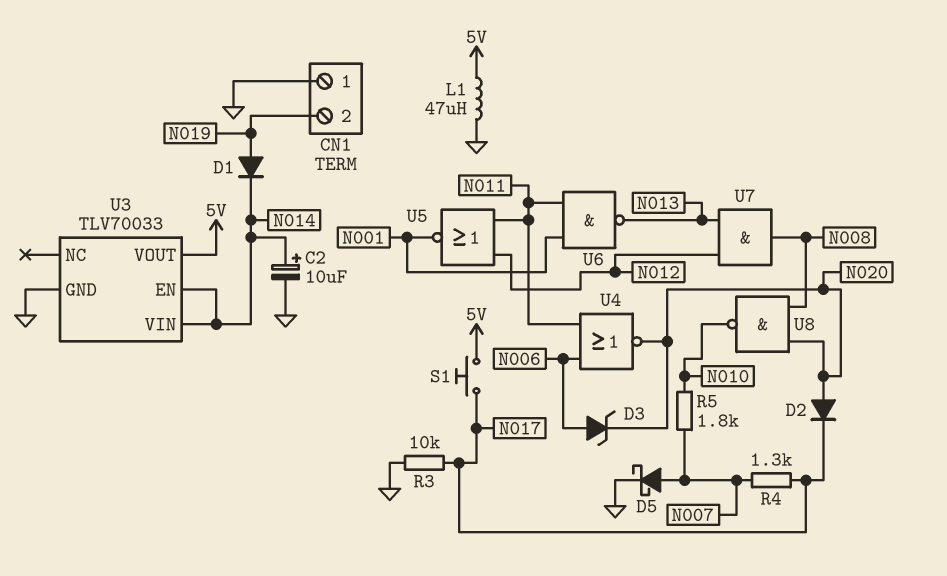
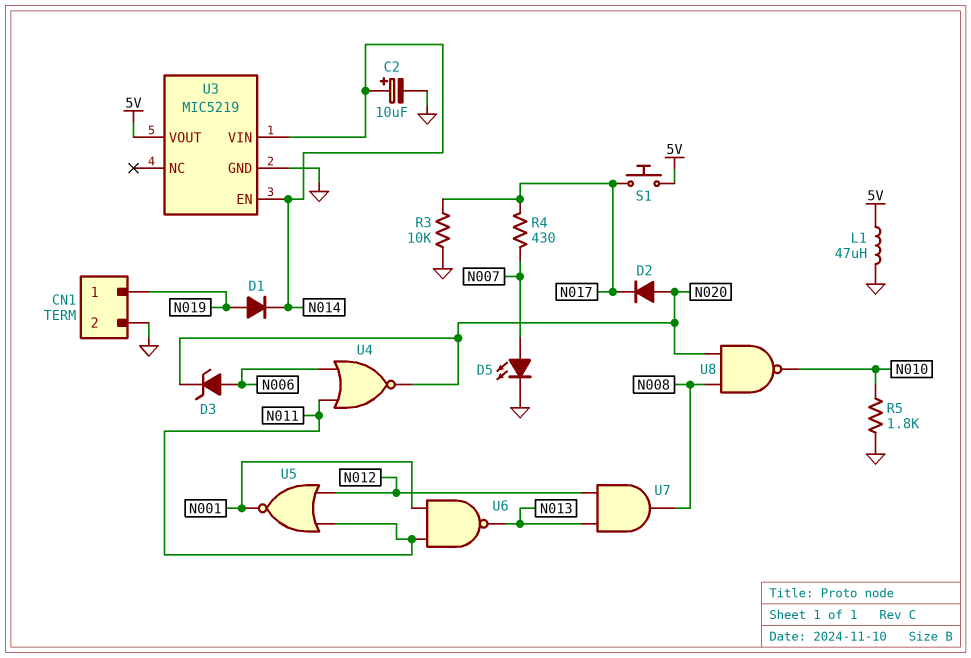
CN1 pin 1: GND -> N019
CN1 pin 2: N019 -> GND
D5: schottky (A N007, K GND) -> LED (A N007, K GND)
R4: 1.3k (N007, N017) -> 430 (N007, N017)
R5: 1.8k (N007, N010) -> 1.8k (GND, N010)
U3: TLV70033 -> MIC5219

